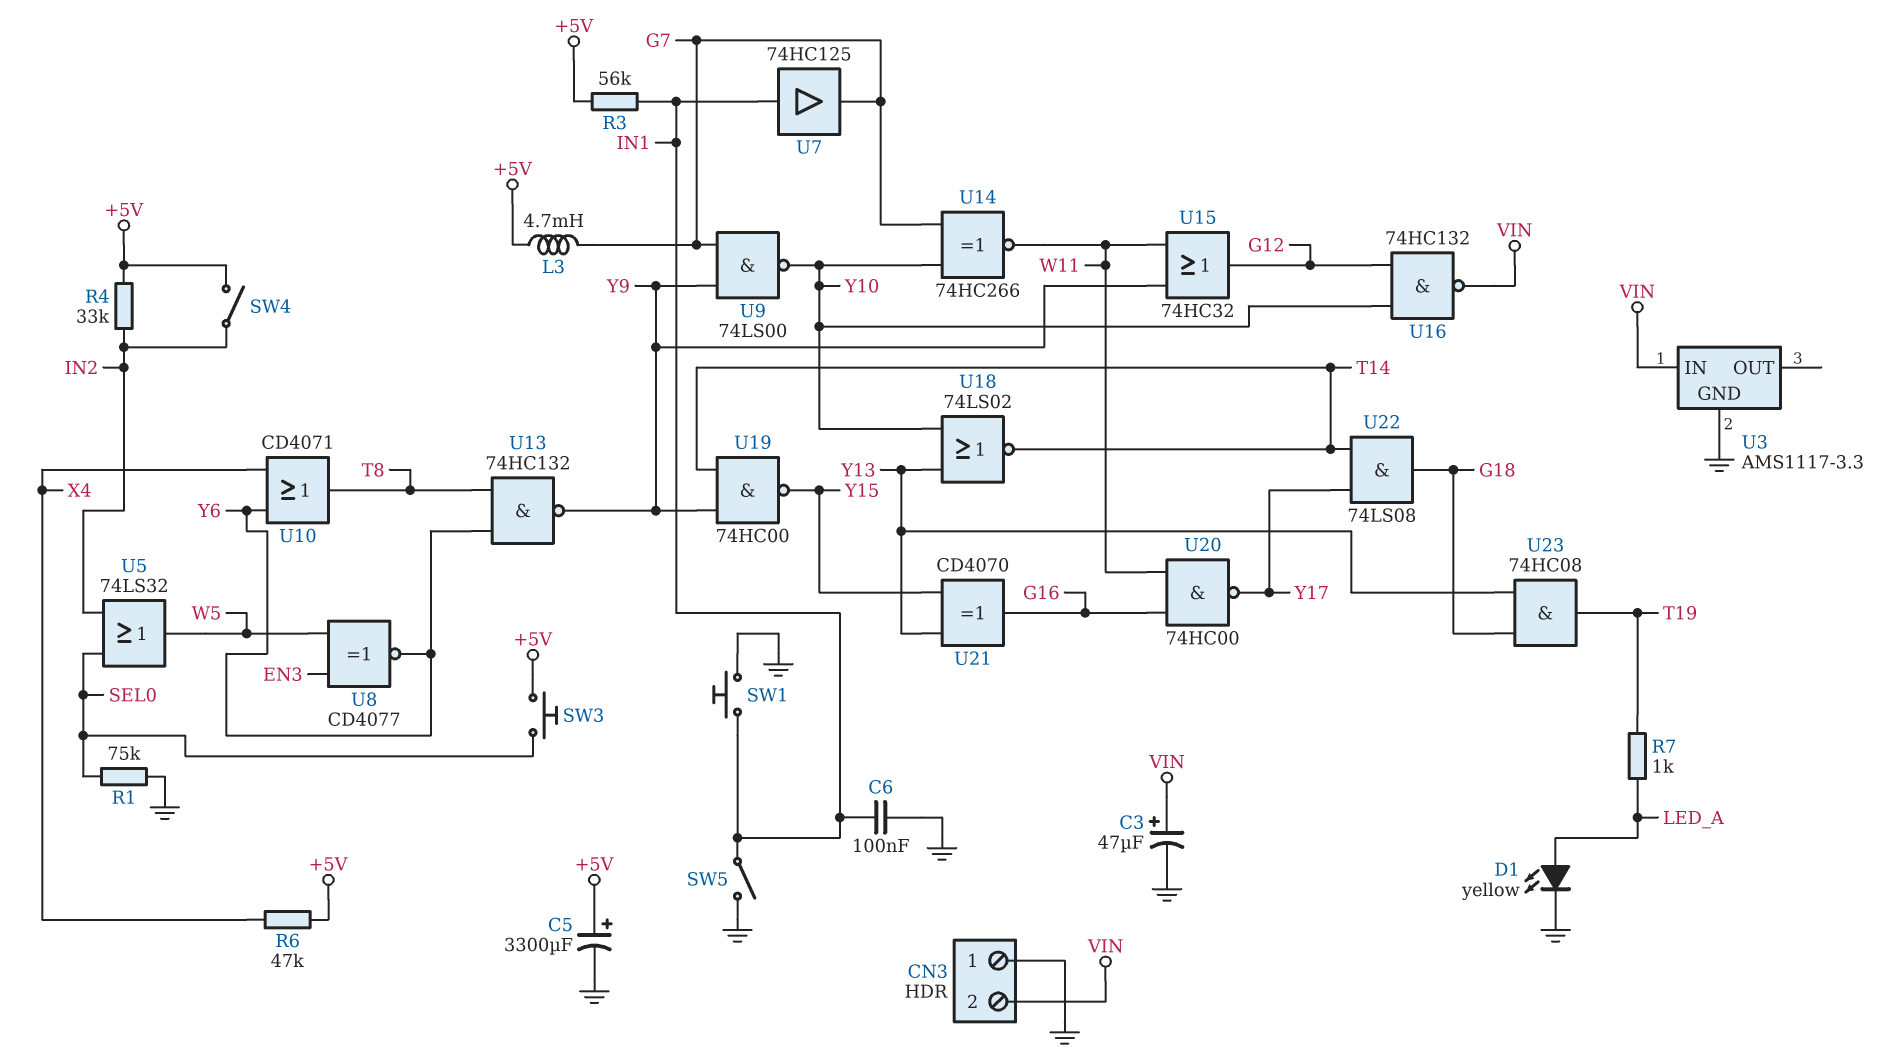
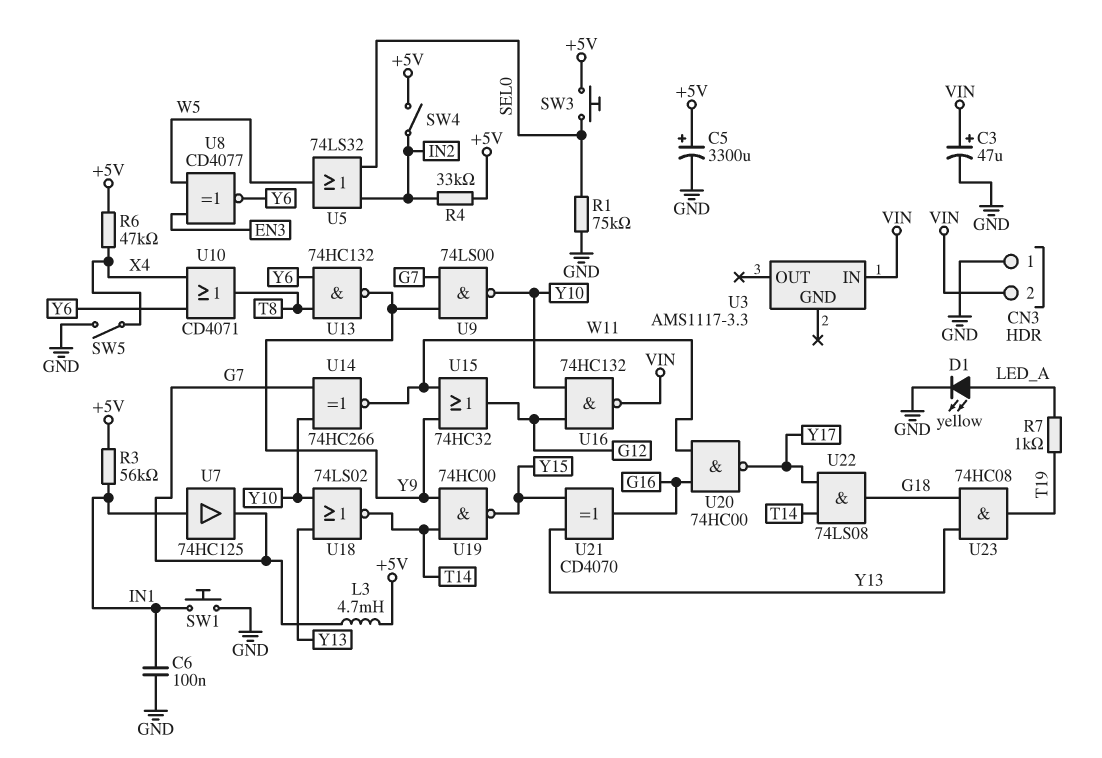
SW5: switch (GND, IN1) -> switch (GND, X4)
U3 pin GND: GND -> none

